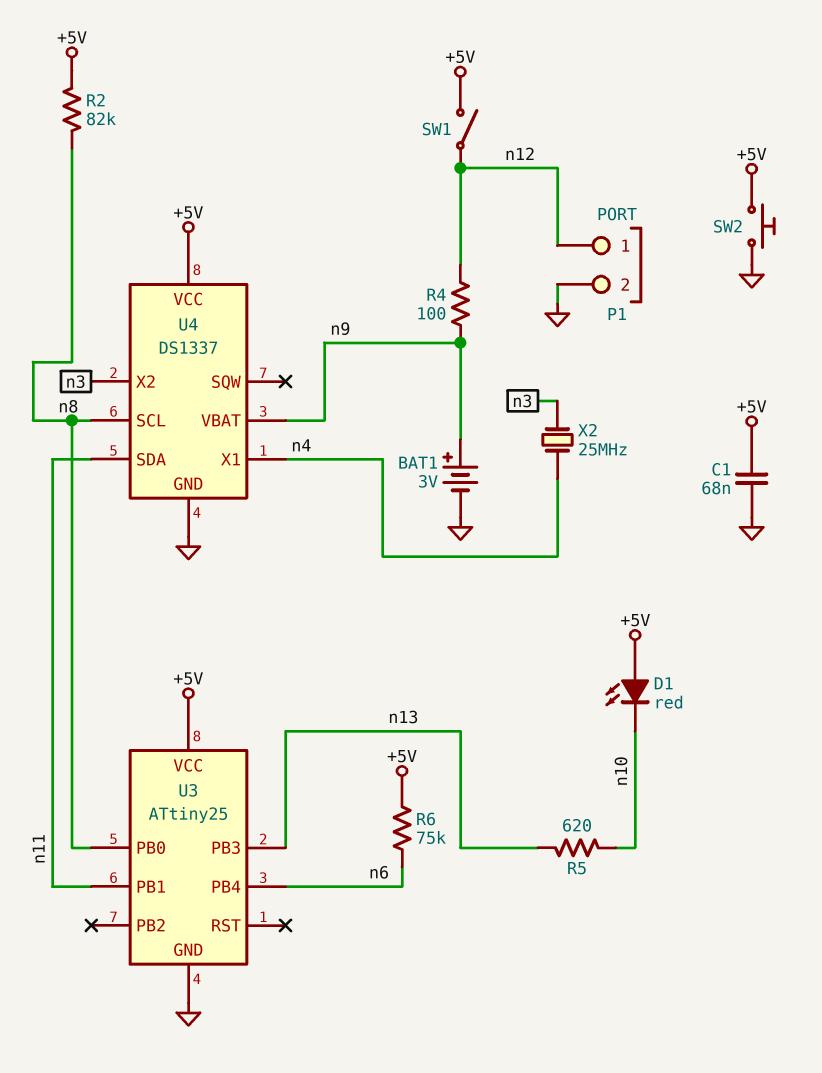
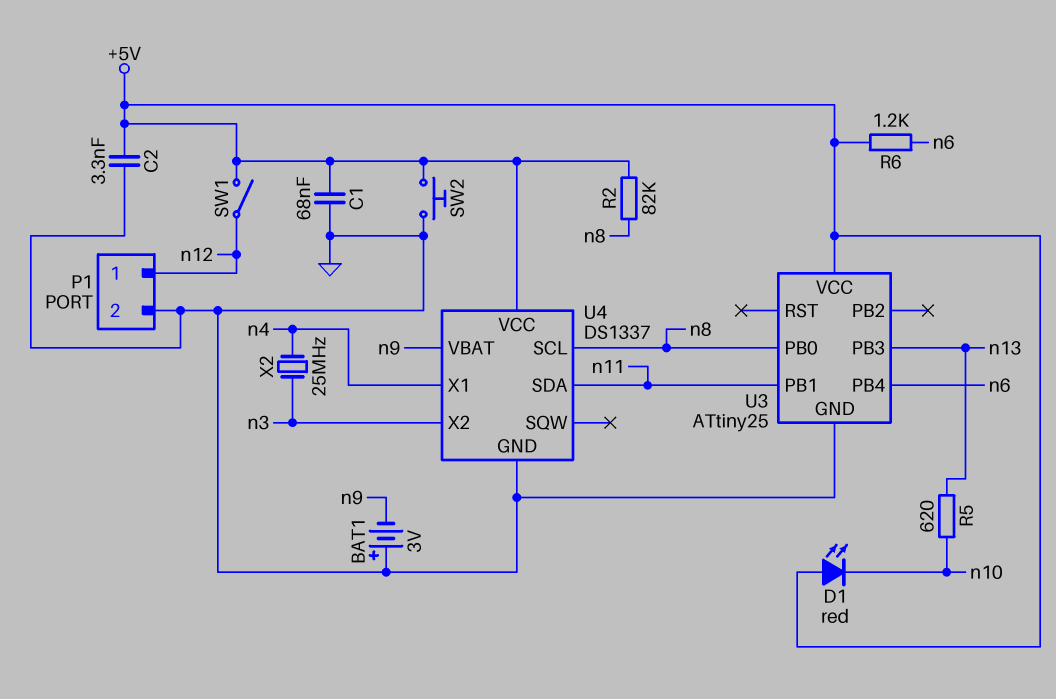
BAT1: 3V (plus n9, minus GND) -> 3V (plus GND, minus n9)
C2: none -> 3.3nF (+5V, GND)
R4: 100 (n9, n12) -> none
R6: 75k (+5V, n6) -> 1.2k (+5V, n6)

